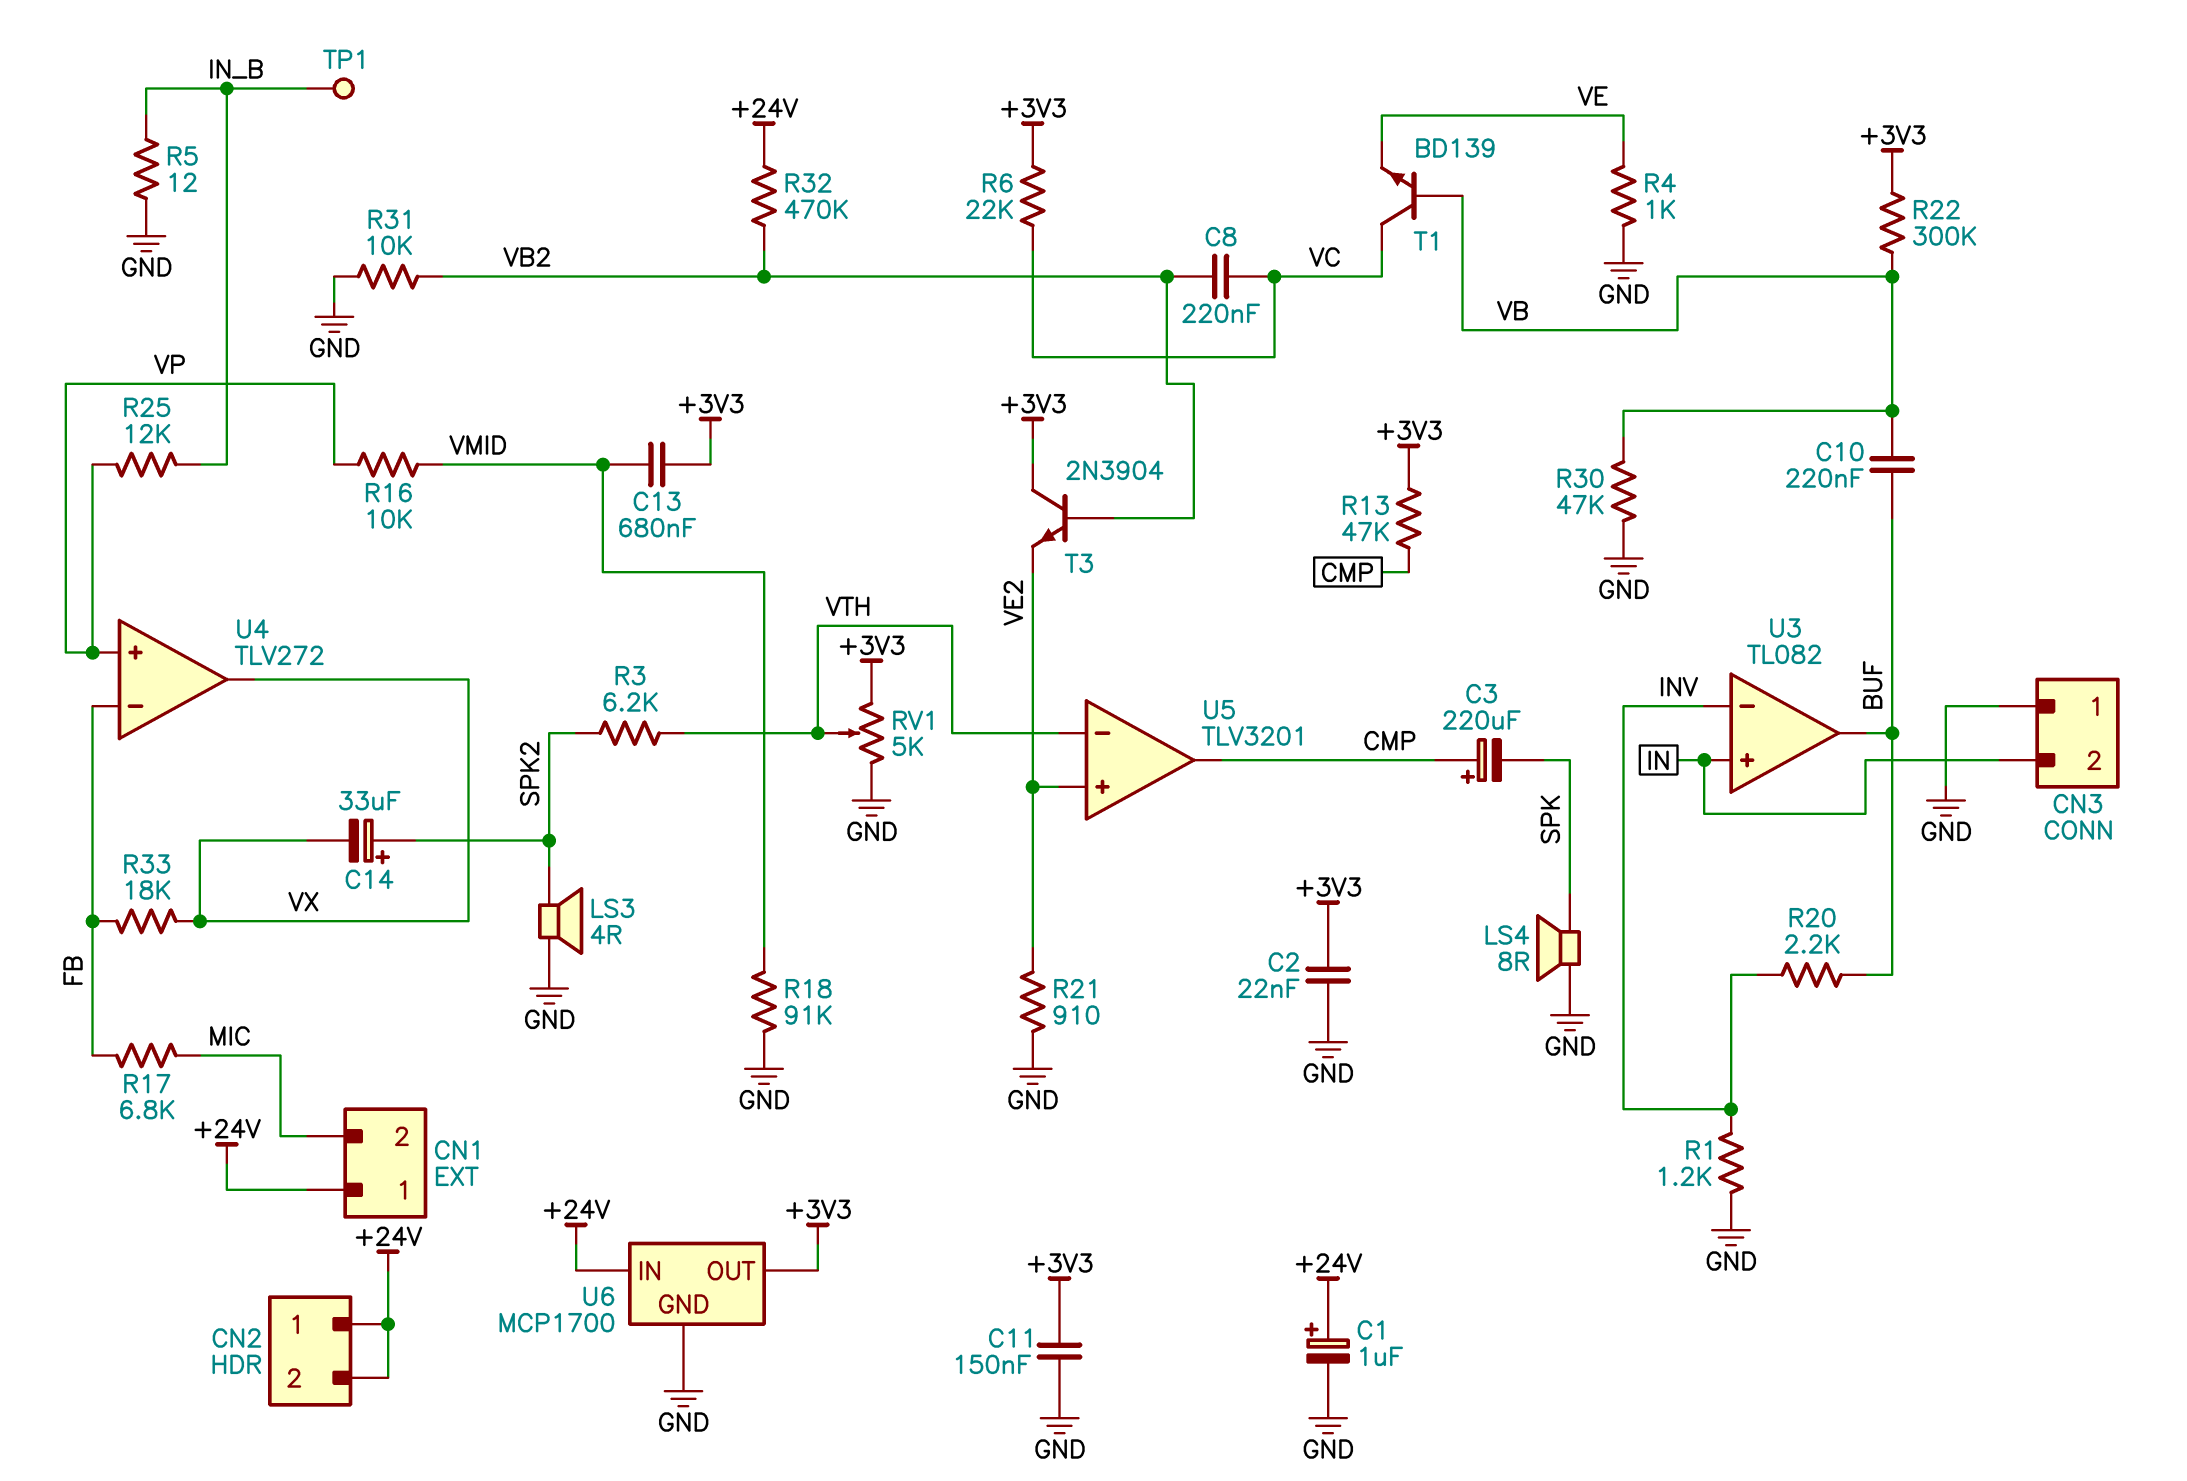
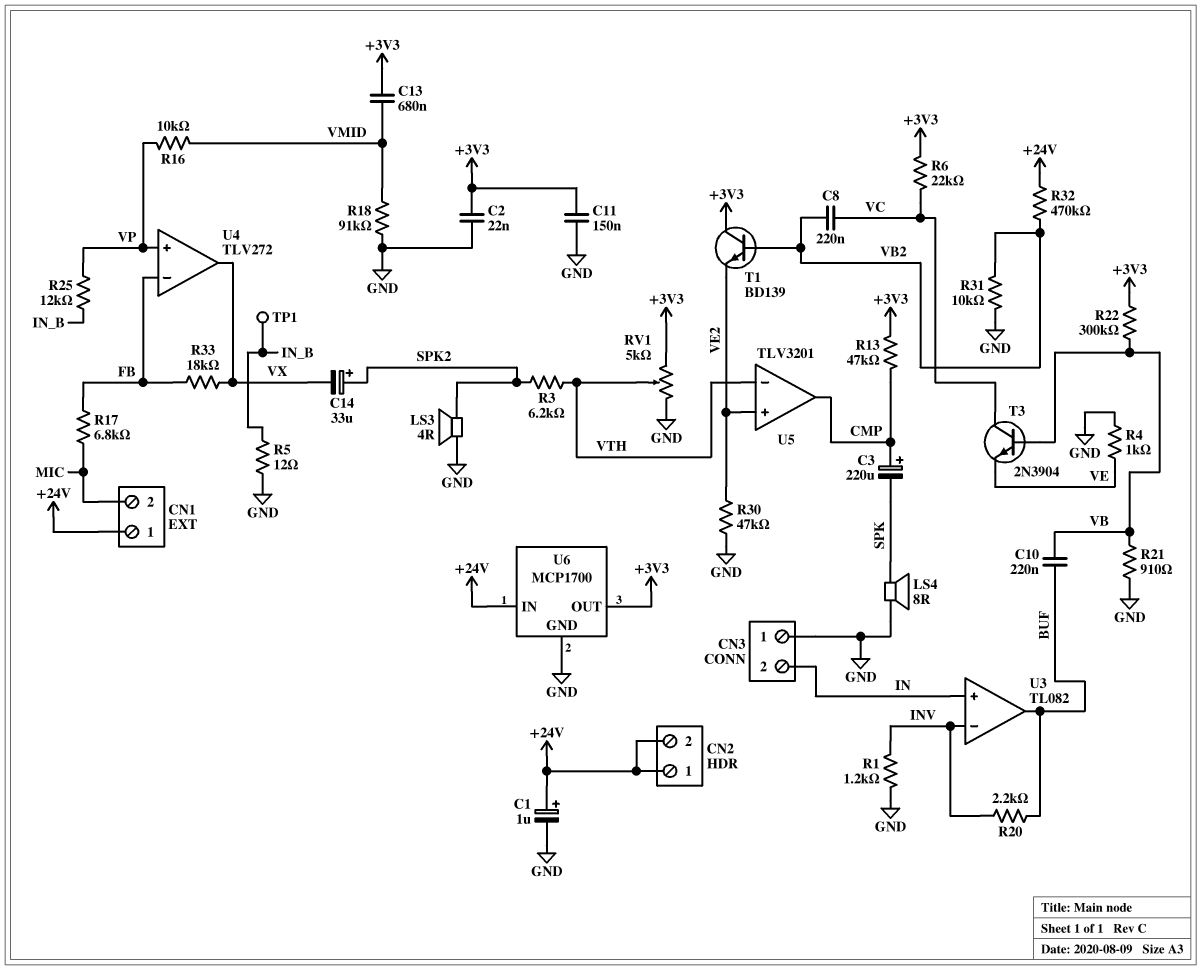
R21: 910 (GND, VE2) -> 910 (GND, VB)
R30: 47k (GND, VB) -> 47k (GND, VE2)
T1: NPN BD139 (B VB, C VC, E VE) -> NPN BD139 (B VB2, C +3V3, E VE2)
T3: NPN 2N3904 (B VB2, C +3V3, E VE2) -> NPN 2N3904 (B VB, C VC, E VE)

